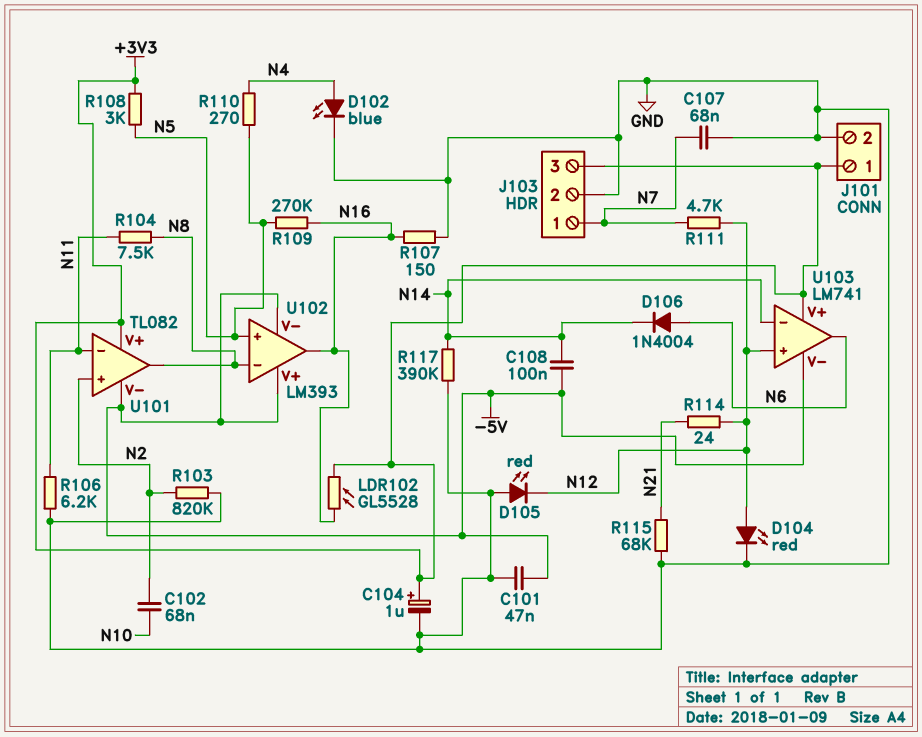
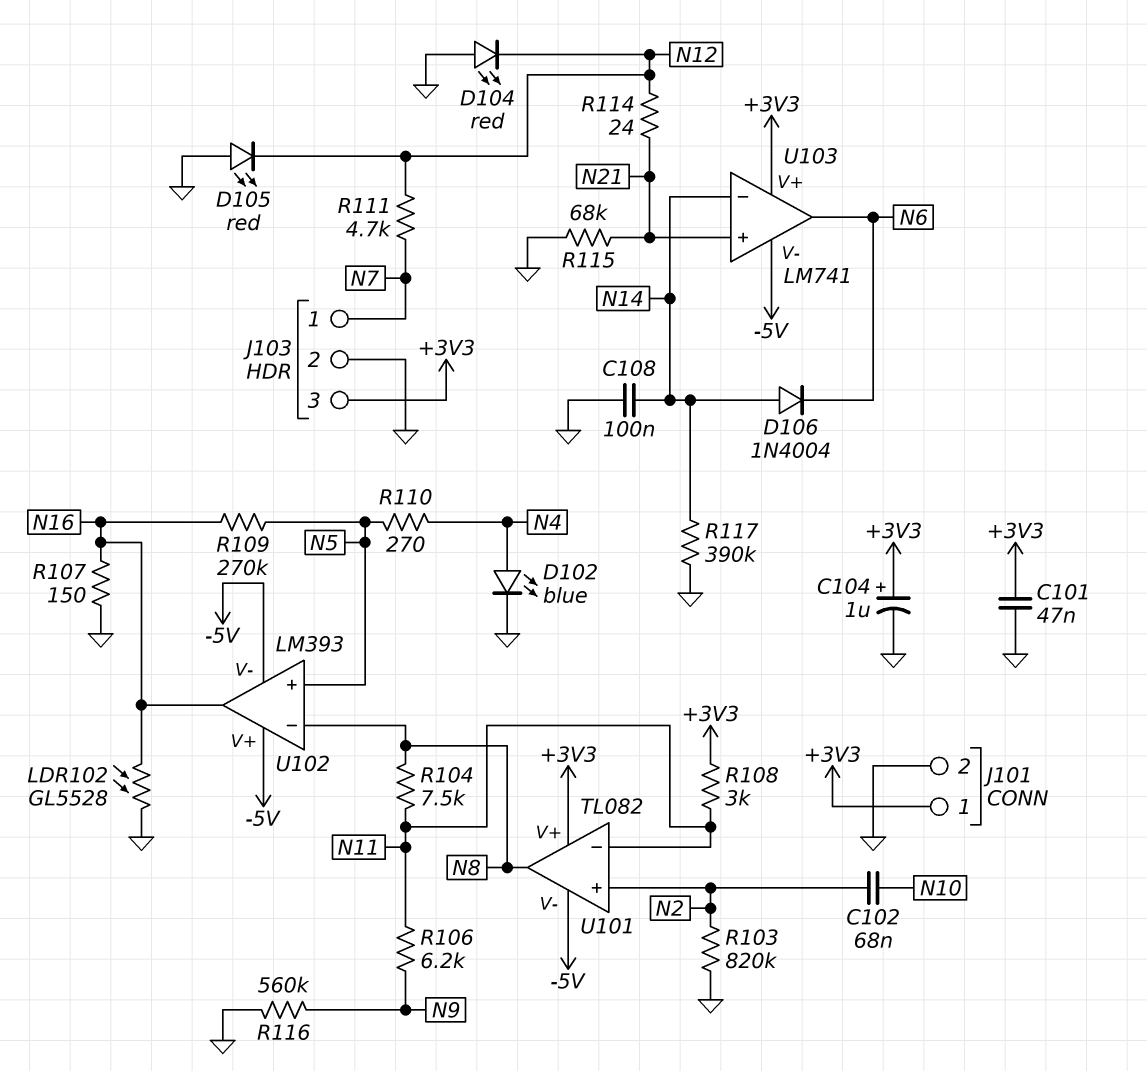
C101: 47nF (-5V, GND) -> 47nF (+3V3, GND)
C107: 68nF (GND, N7) -> none
C108: 100nF (-5V, N14) -> 100nF (GND, N14)
D104: LED red (A N12, K GND) -> LED red (A GND, K N12)
D106: diode 1N4004 (A N6, K N14) -> diode 1N4004 (A N14, K N6)
LDR102: GL5528 (+3V3, N16) -> GL5528 (GND, N16)
R106: 6.2k (GND, N11) -> 6.2k (N9, N11)
R108: 3k (+3V3, N5) -> 3k (+3V3, N11)
R116: none -> 560k (GND, N9)
U103 pin in+: N12 -> N21

